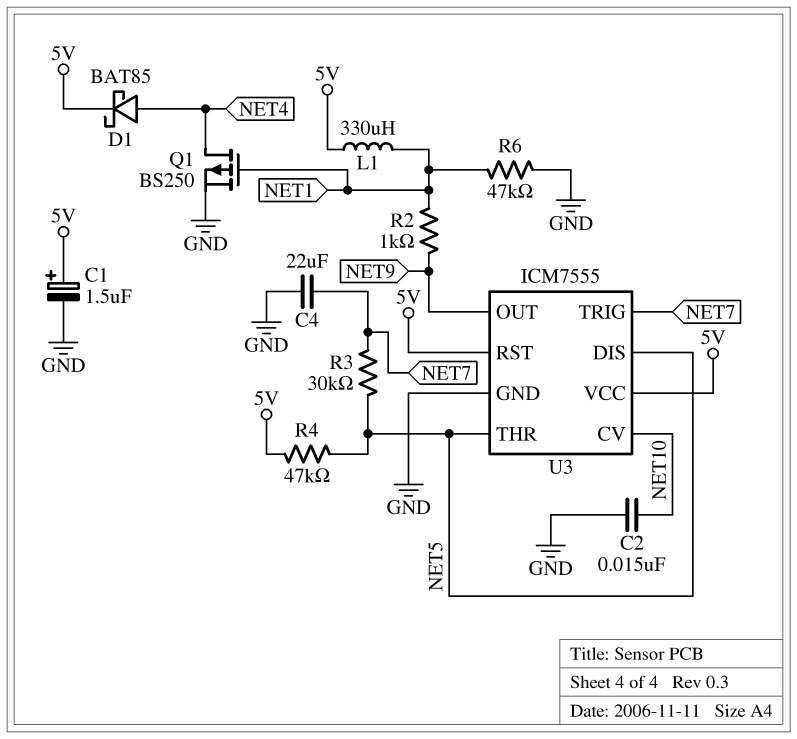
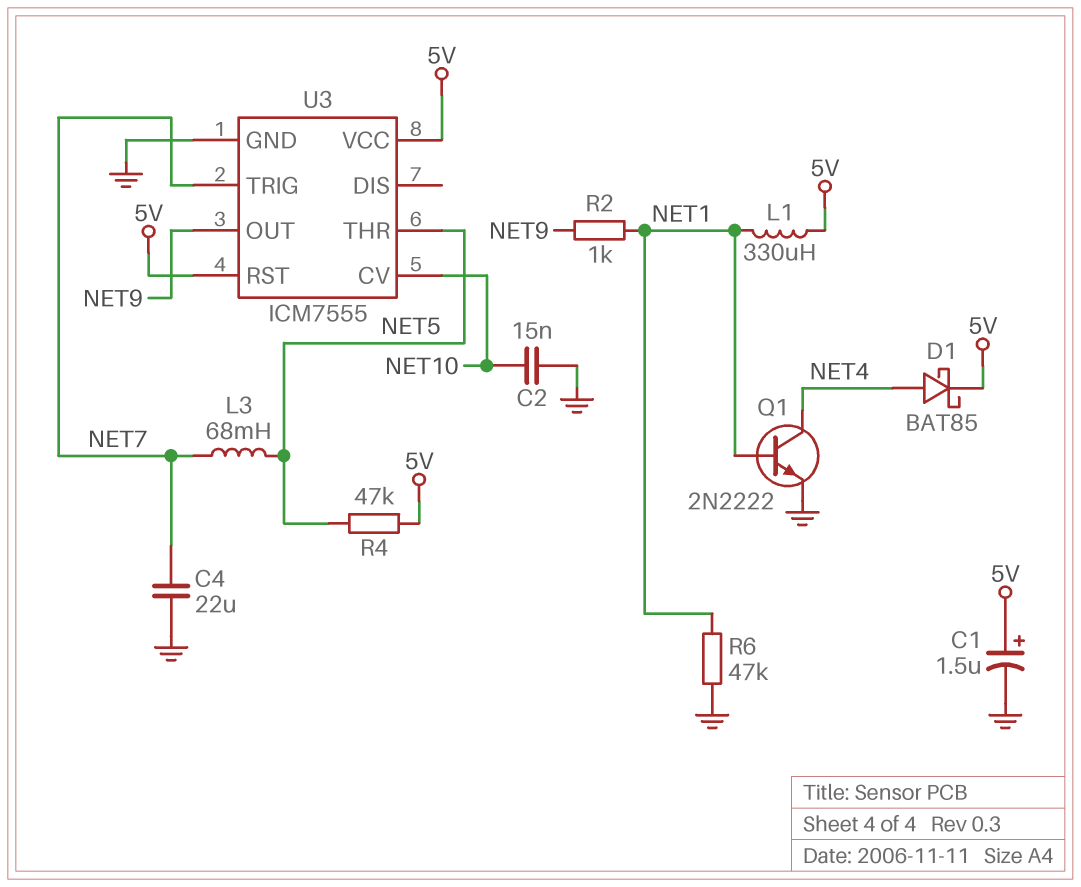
L3: none -> 68mH (NET5, NET7)
Q1: PMOS BS250 (G NET1, D NET4, S GND) -> NPN 2N2222 (B NET1, C NET4, E GND)
R3: 30k (NET5, NET7) -> none
U3 pin DIS: NET5 -> none

